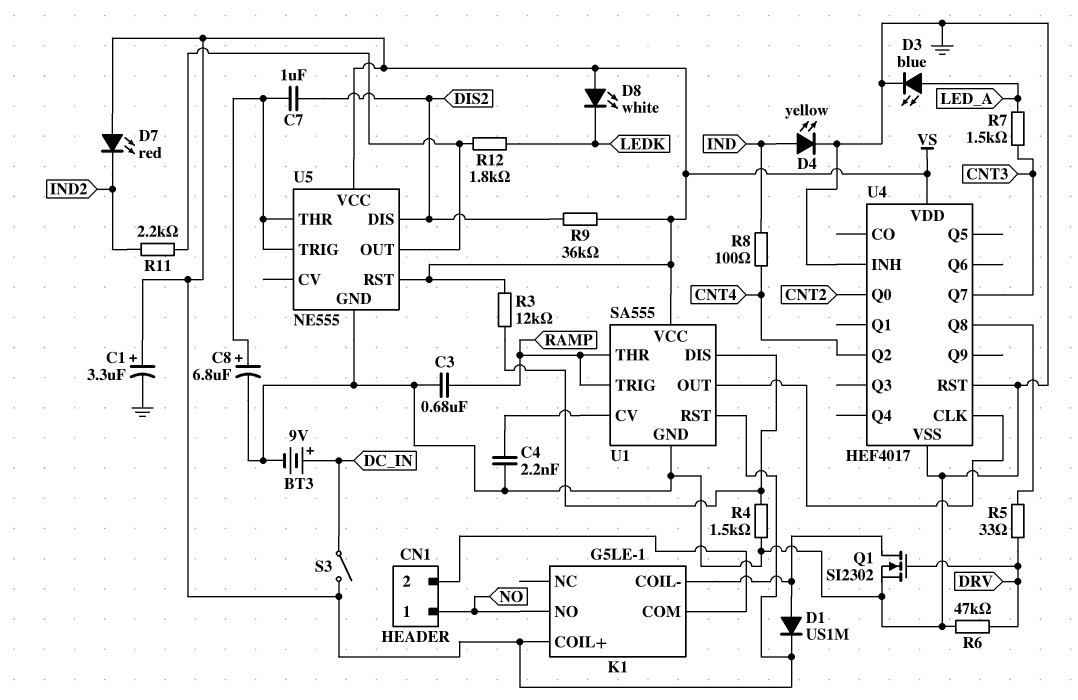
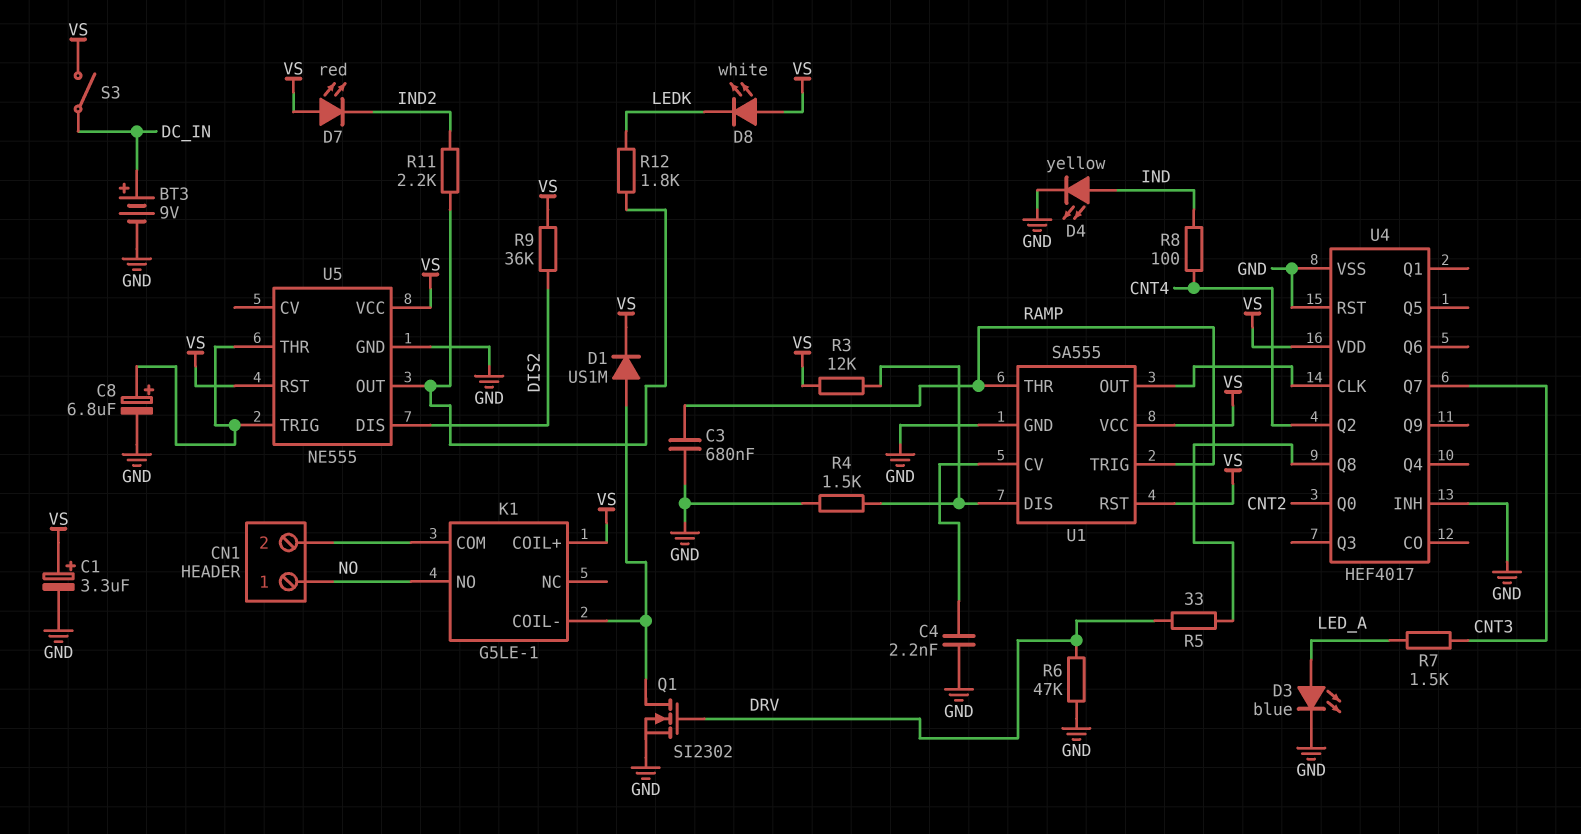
C7: 1uF (DIS2, U5/THR) -> none

